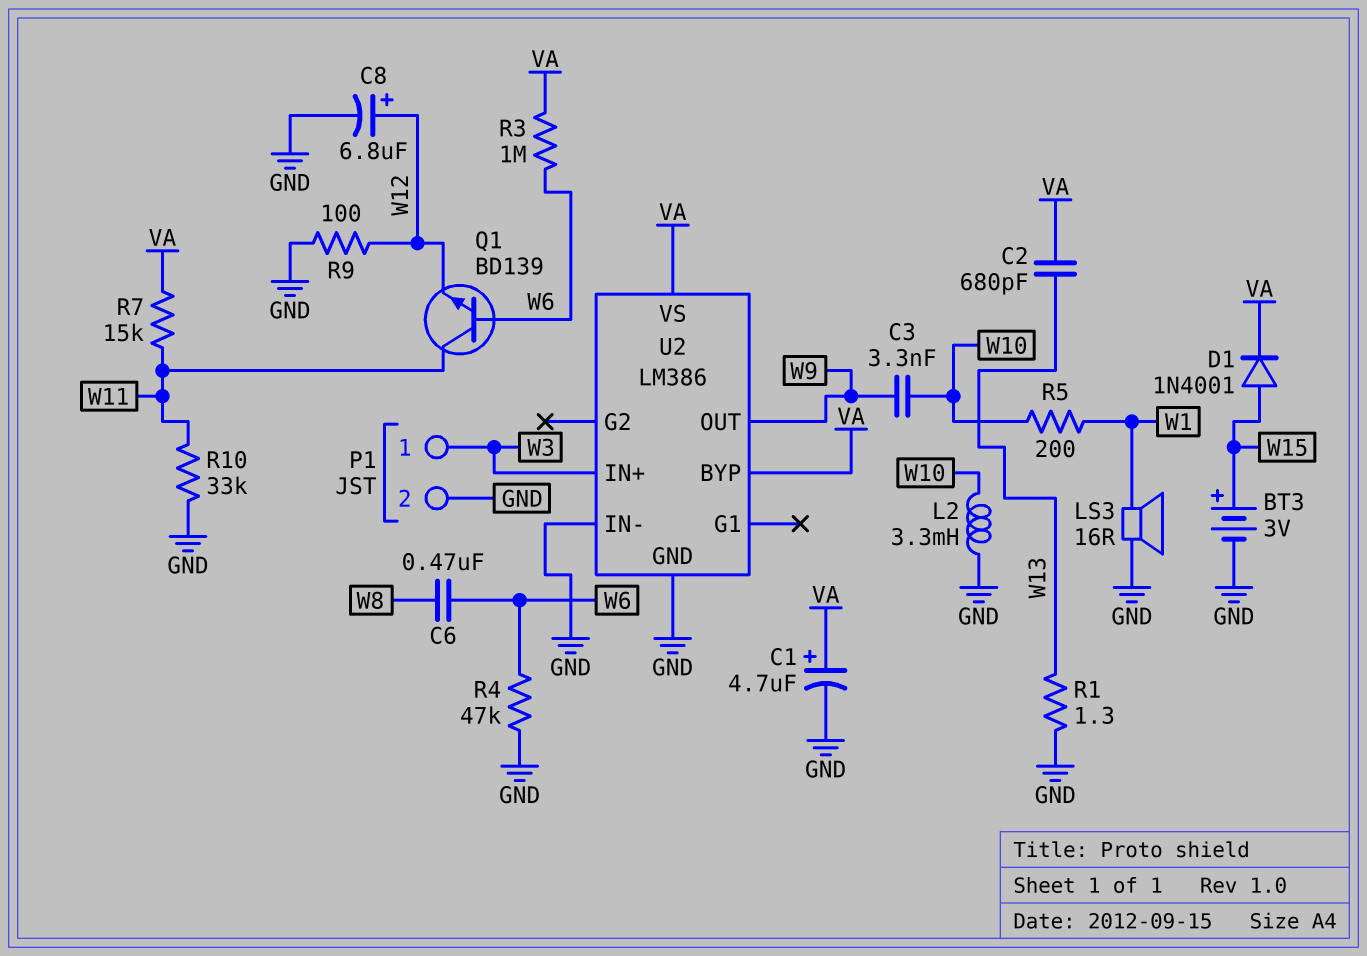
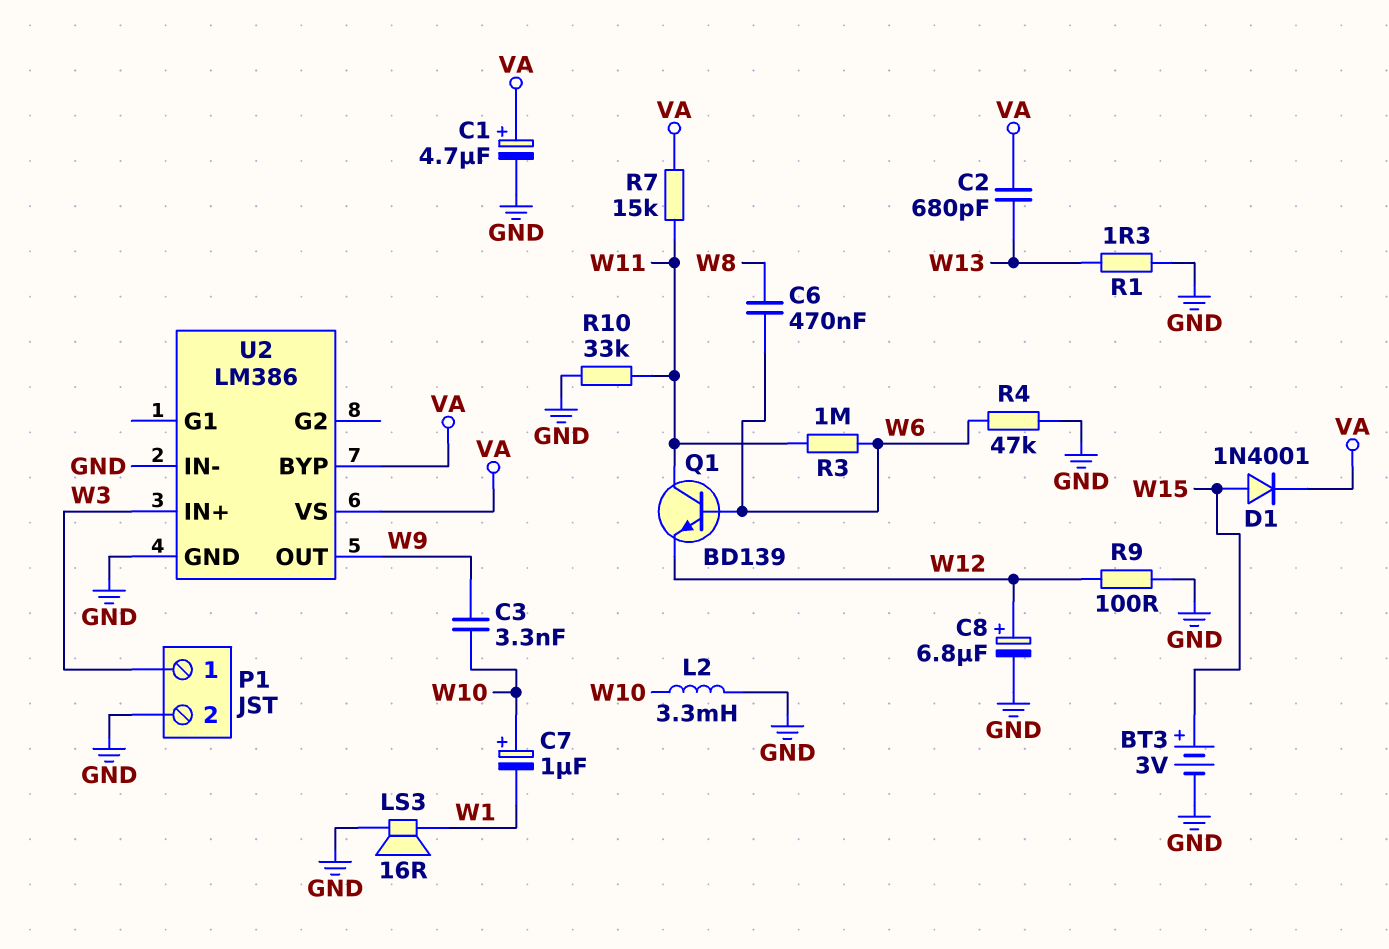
C7: none -> 1uF (plus W10, minus W1)
R3: 1M (VA, W6) -> 1M (W6, W11)
R5: 200 (W1, W10) -> none

